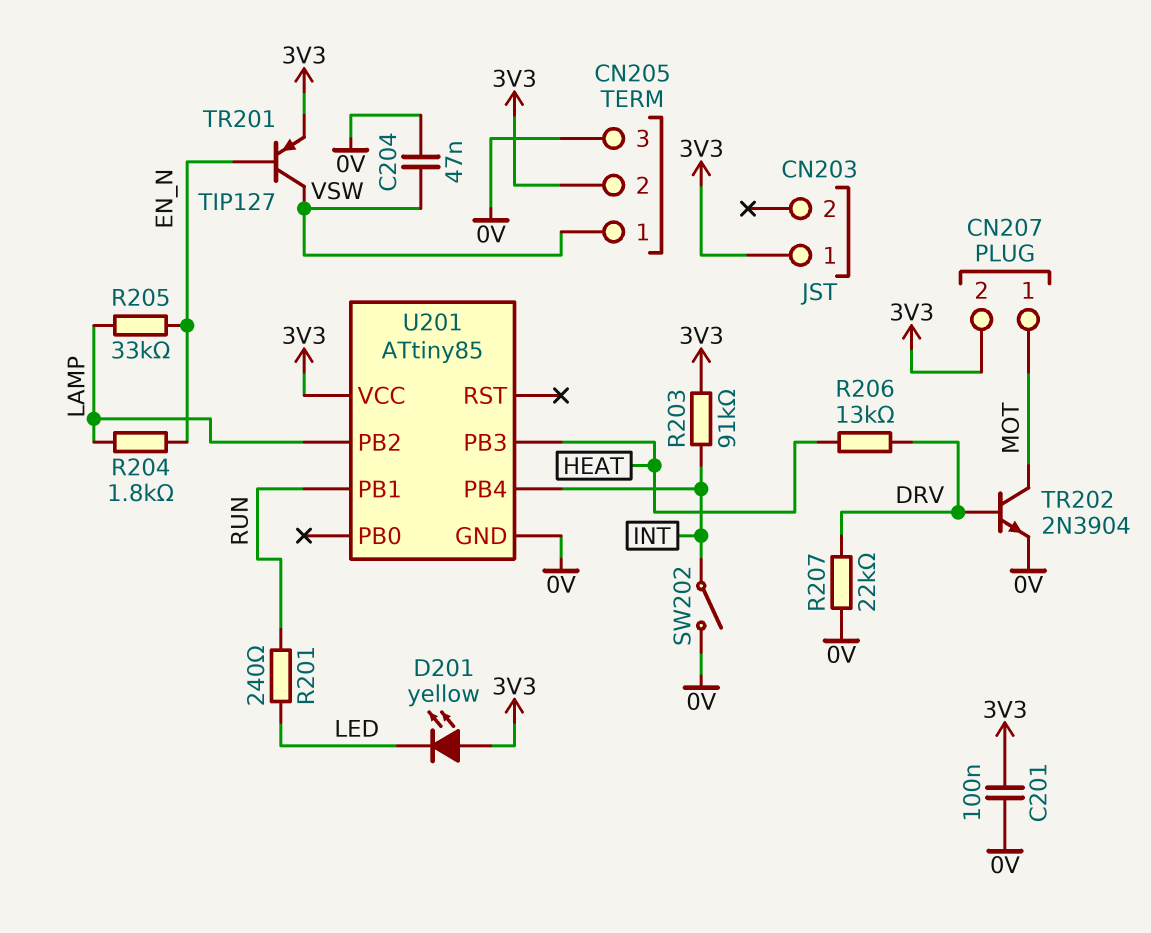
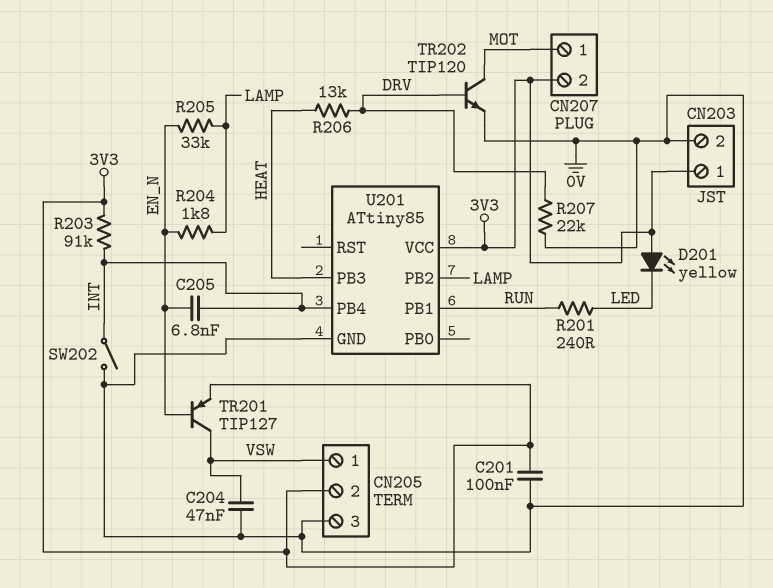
C205: none -> 6.8nF (EN_N, INT)
CN203 pin 2: none -> 0V
TR202: NPN 2N3904 (B DRV, C MOT, E 0V) -> NPN TIP120 (B DRV, C MOT, E 0V)

